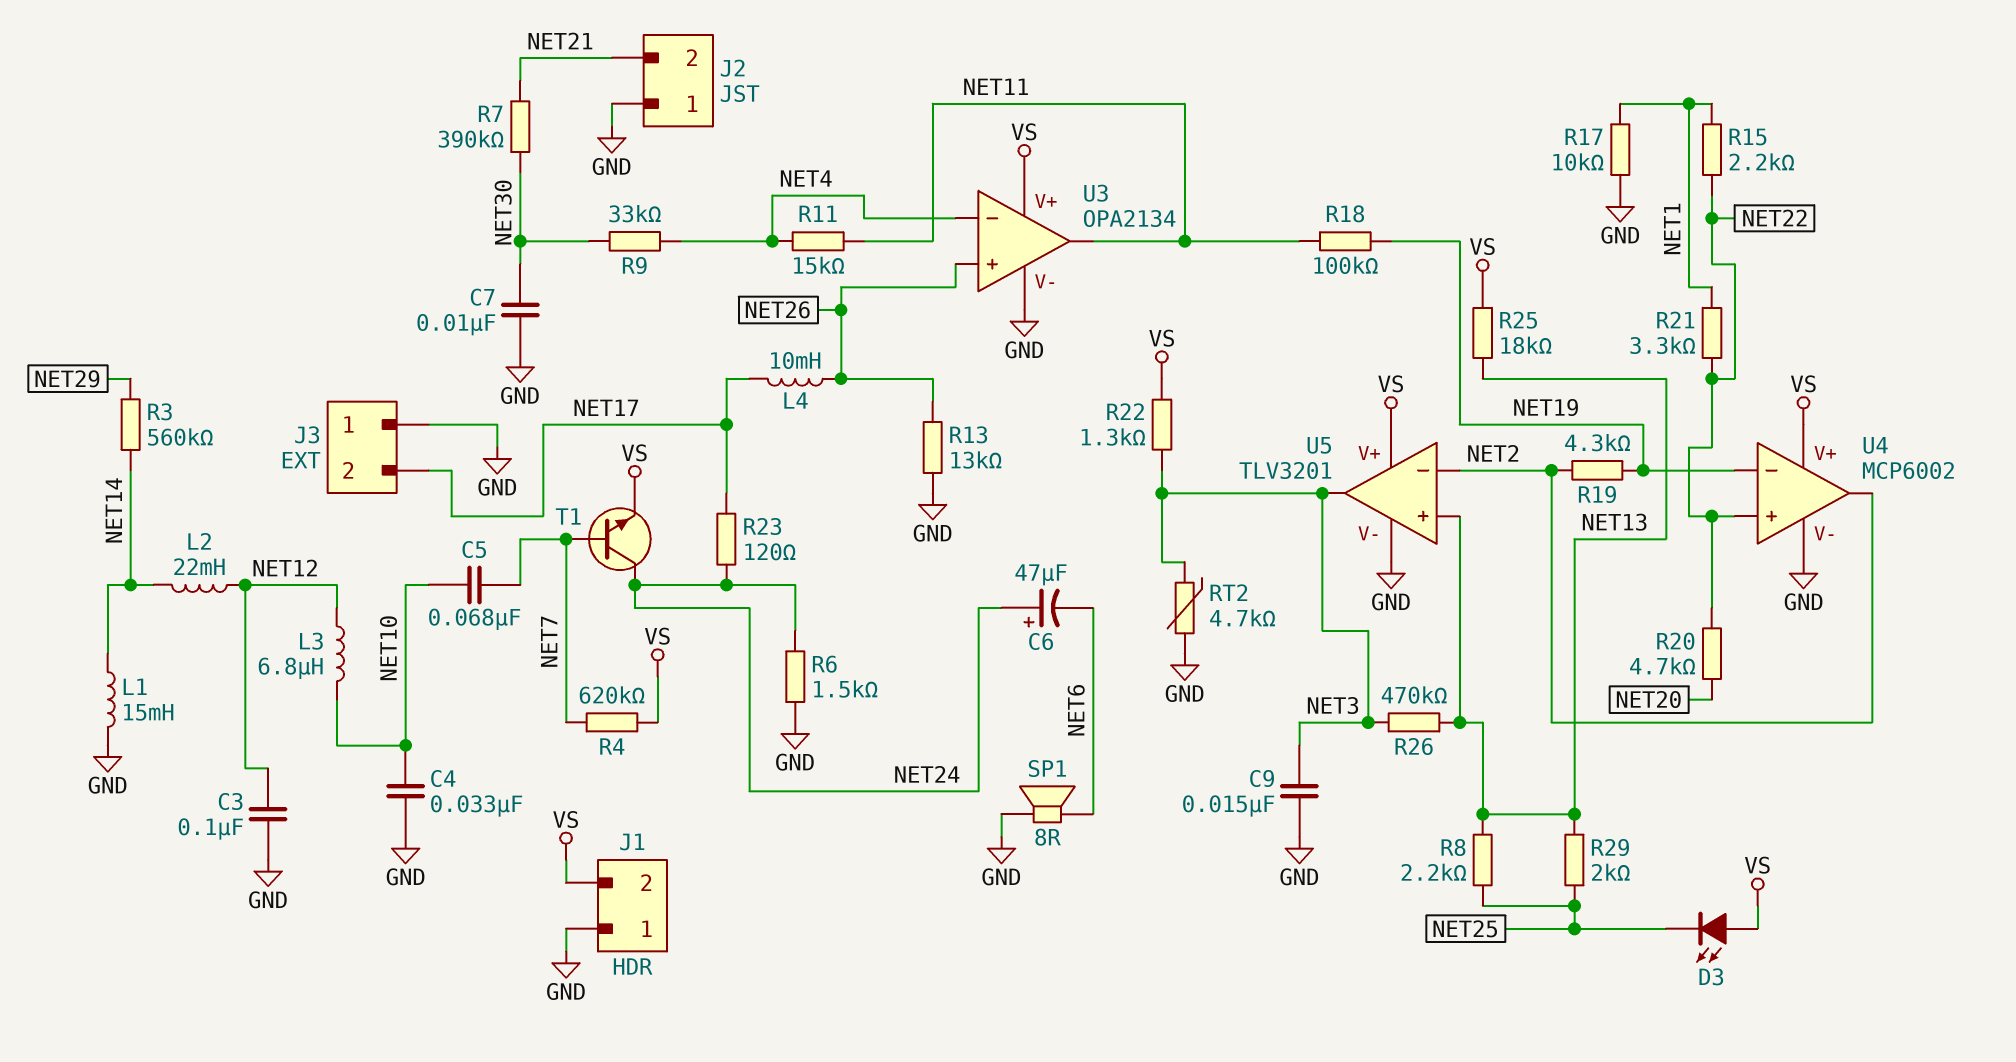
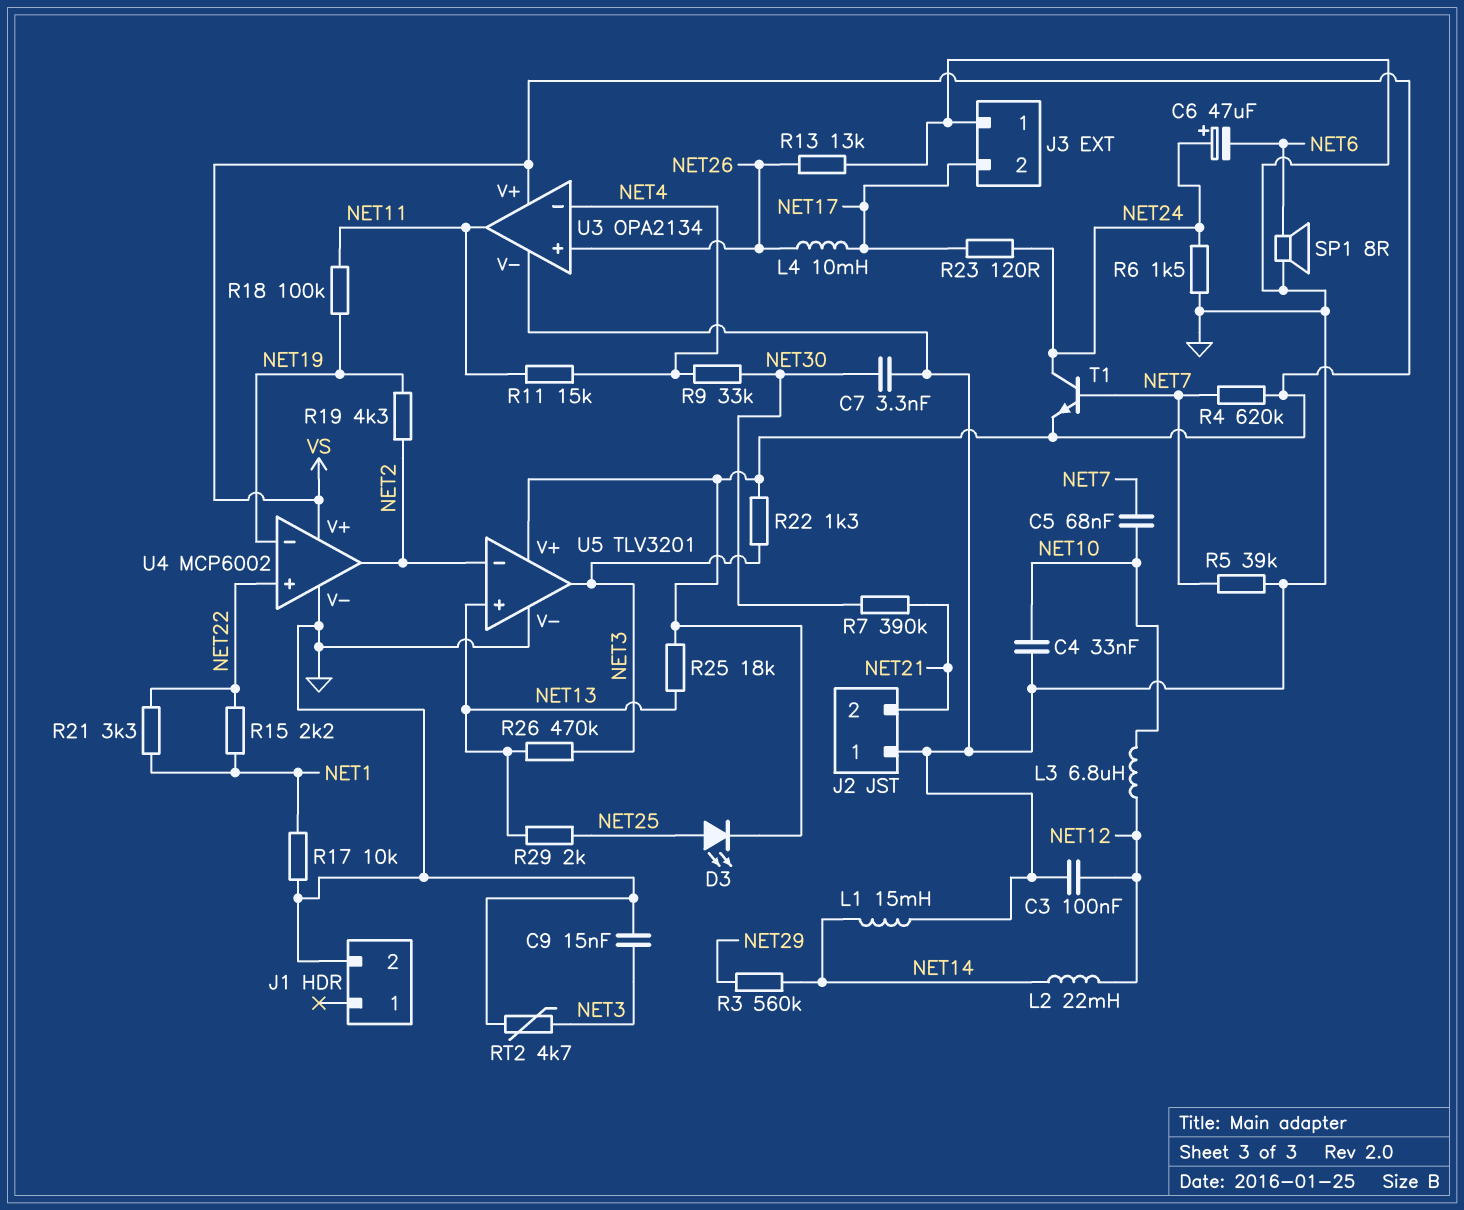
C7: 10nF (GND, NET30) -> 3.3nF (GND, NET30)
D3: LED (A VS, K NET25) -> LED (A NET25, K VS)
J1 pin 1: GND -> none
J1 pin 2: VS -> GND
R5: none -> 39k (GND, NET7)
R8: 2.2k (NET13, NET25) -> none
R20: 4.7k (NET20, NET22) -> none

